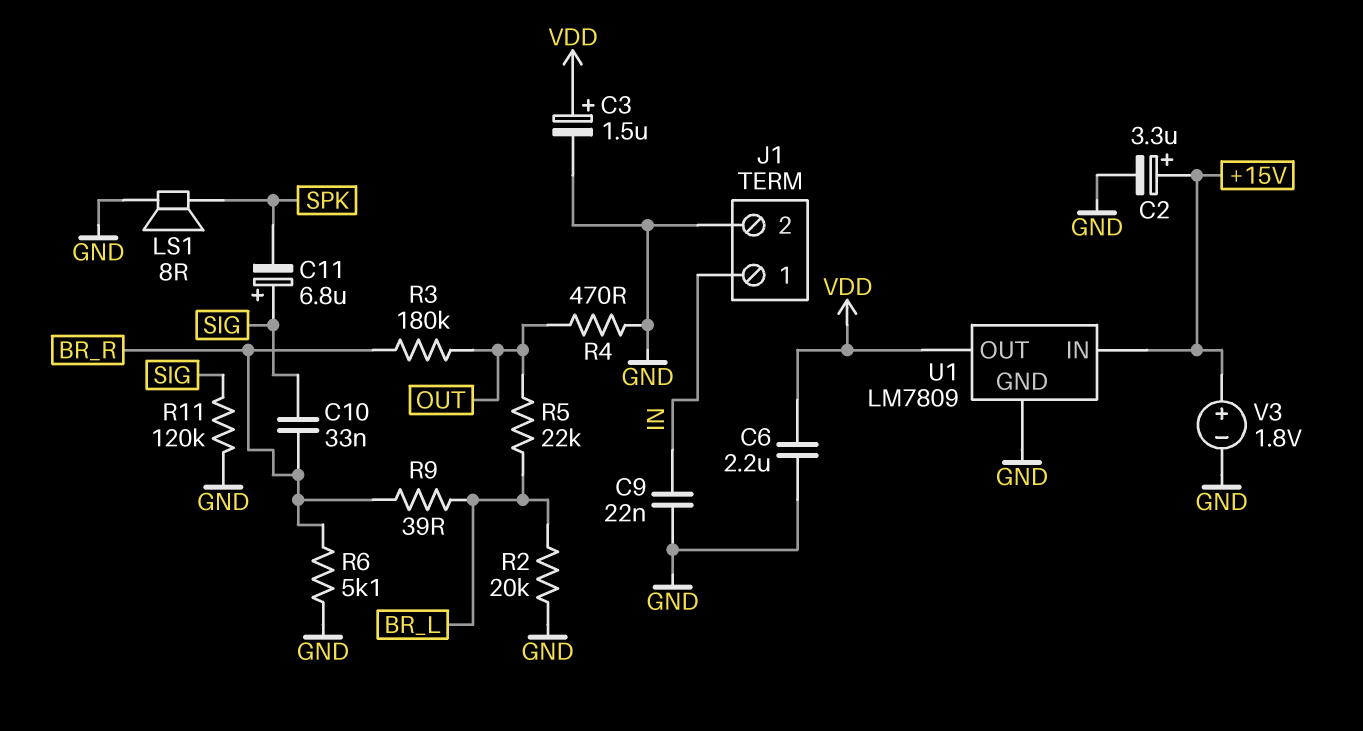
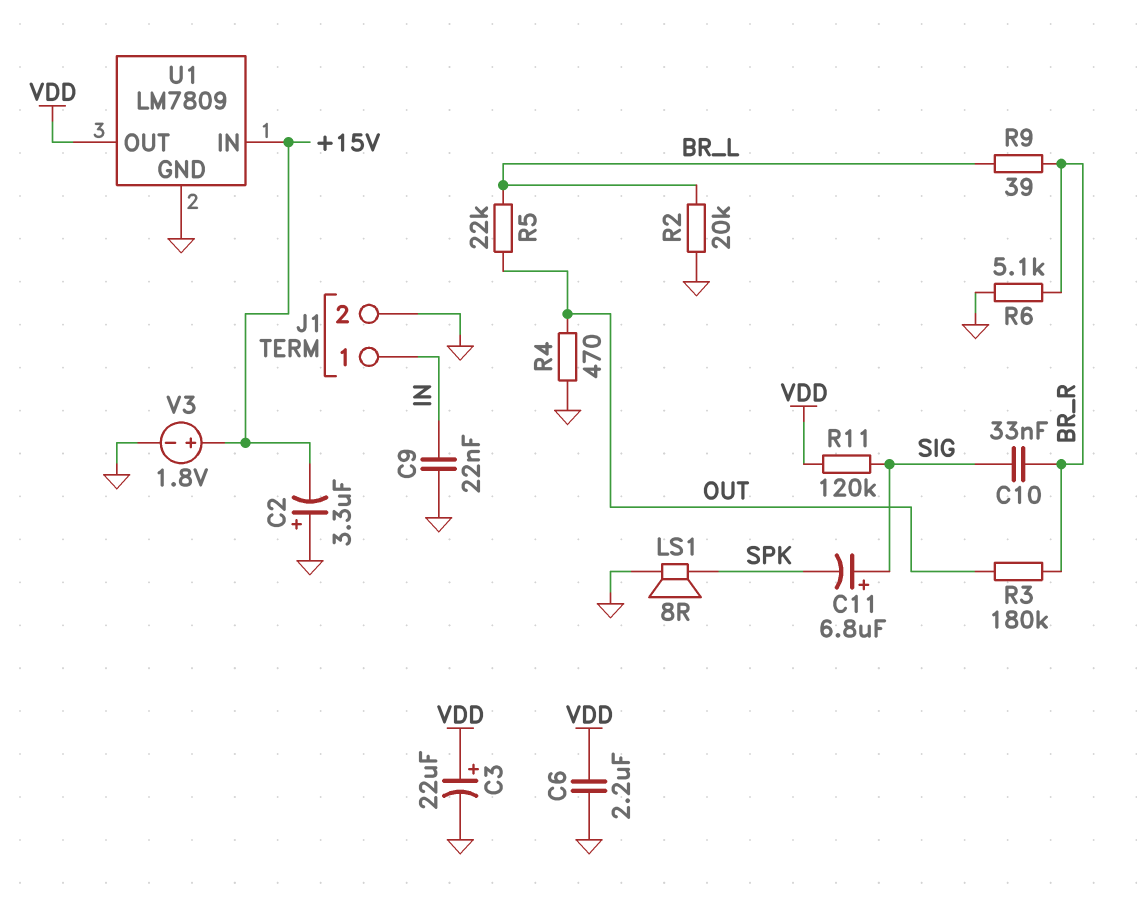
C2: 3.3uF (plus +15V, minus GND) -> 3.3uF (plus GND, minus +15V)
C3: 1.5uF (plus VDD, minus GND) -> 22uF (plus VDD, minus GND)
R11: 120k (GND, SIG) -> 120k (SIG, VDD)

